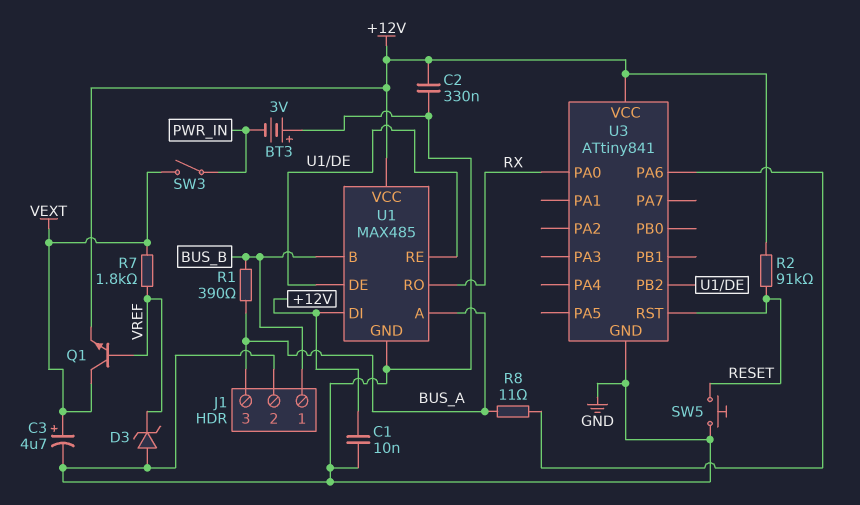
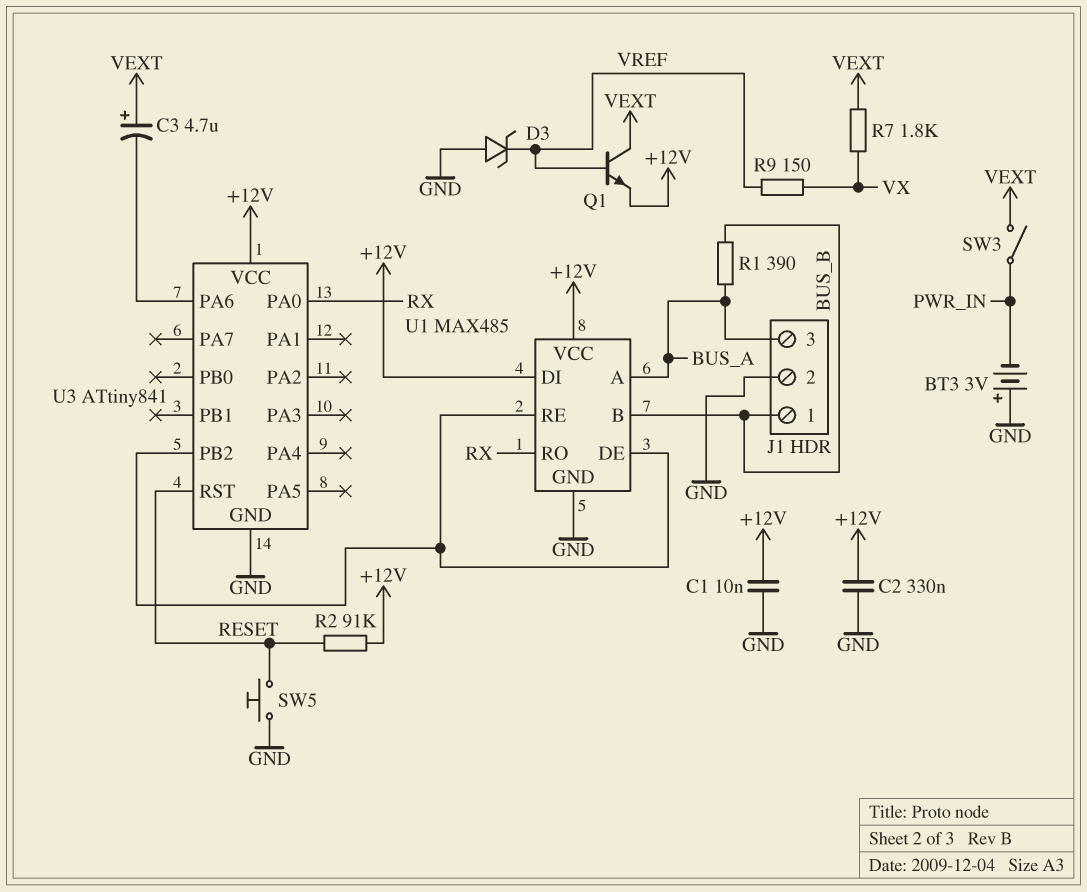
C3: 4.7uF (plus VEXT, minus GND) -> 4.7uF (plus VEXT, minus U3/PA6)
R7: 1.8k (VEXT, VREF) -> 1.8k (VEXT, VX)
R8: 11 (BUS_A, U3/PA6) -> none
R9: none -> 150 (VREF, VX)

